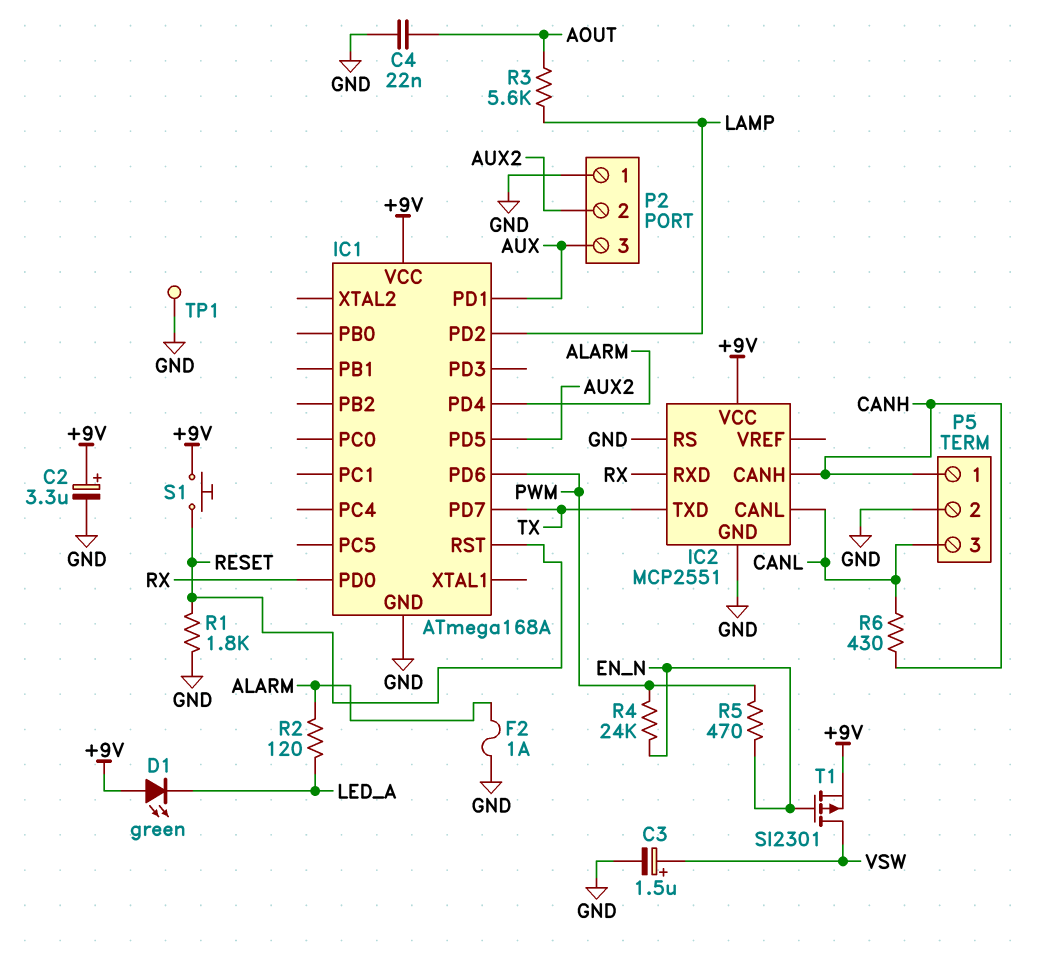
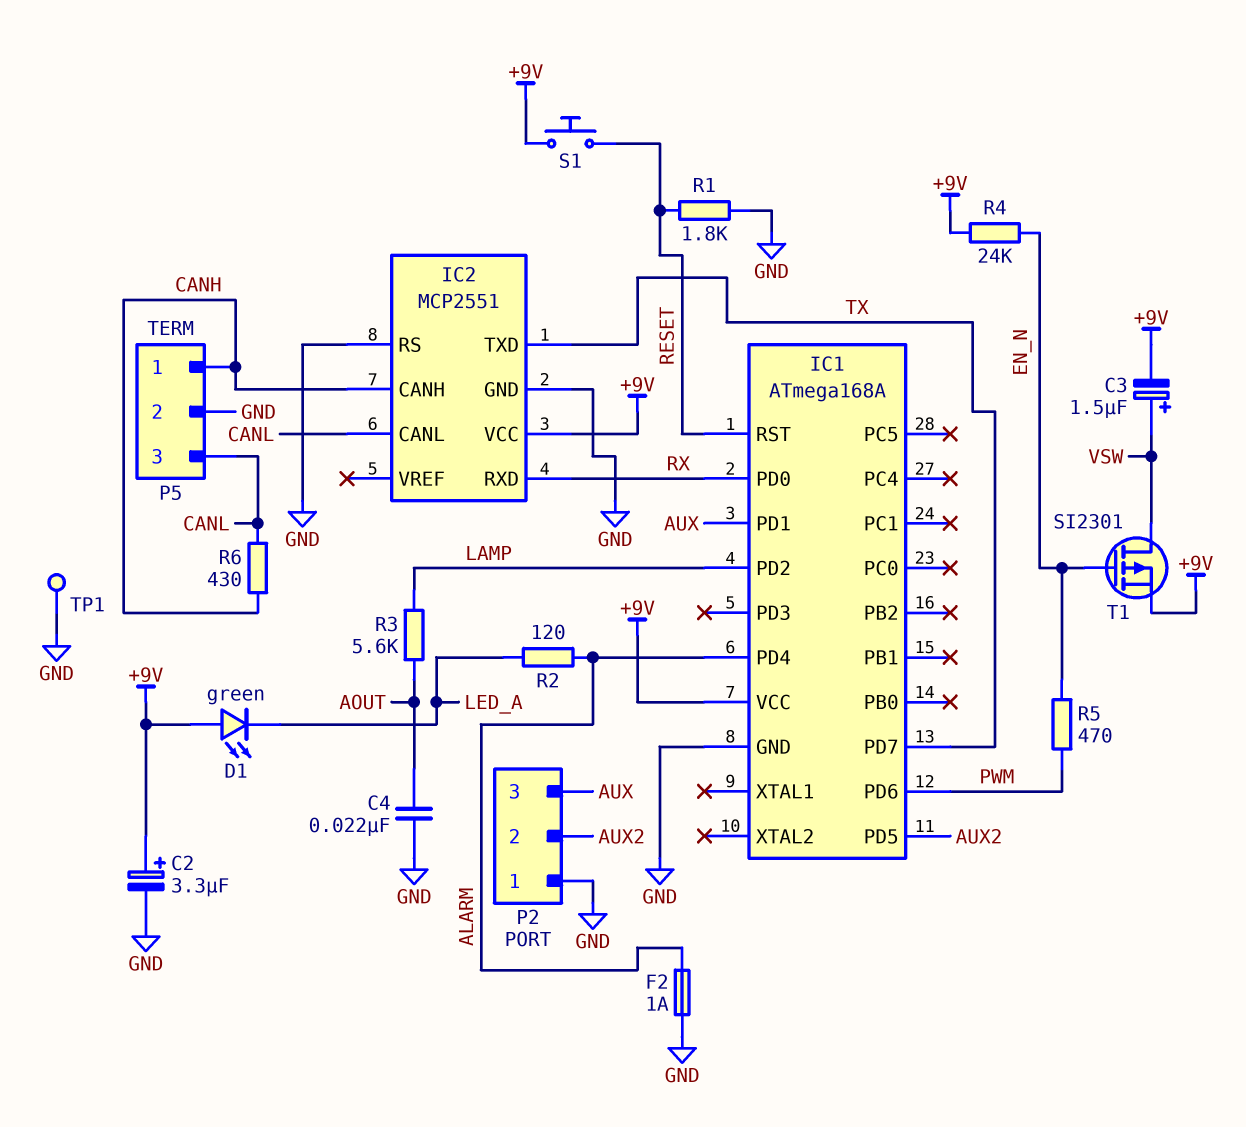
C3: 1.5uF (plus VSW, minus GND) -> 1.5uF (plus VSW, minus +9V)
R4: 24k (EN_N, PWM) -> 24k (+9V, EN_N)

